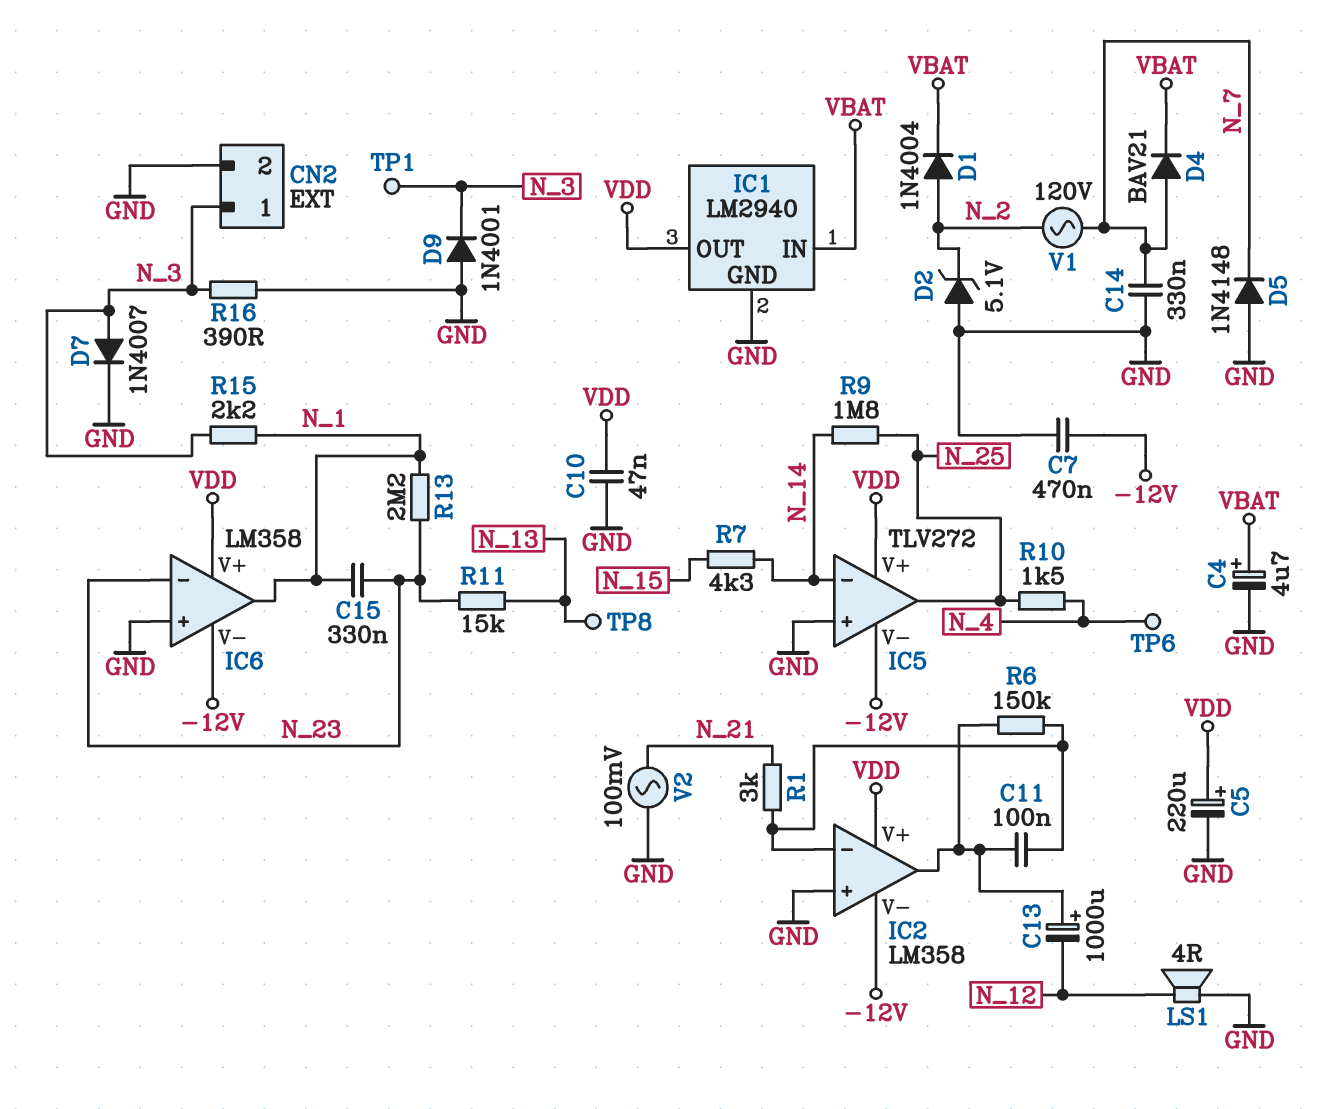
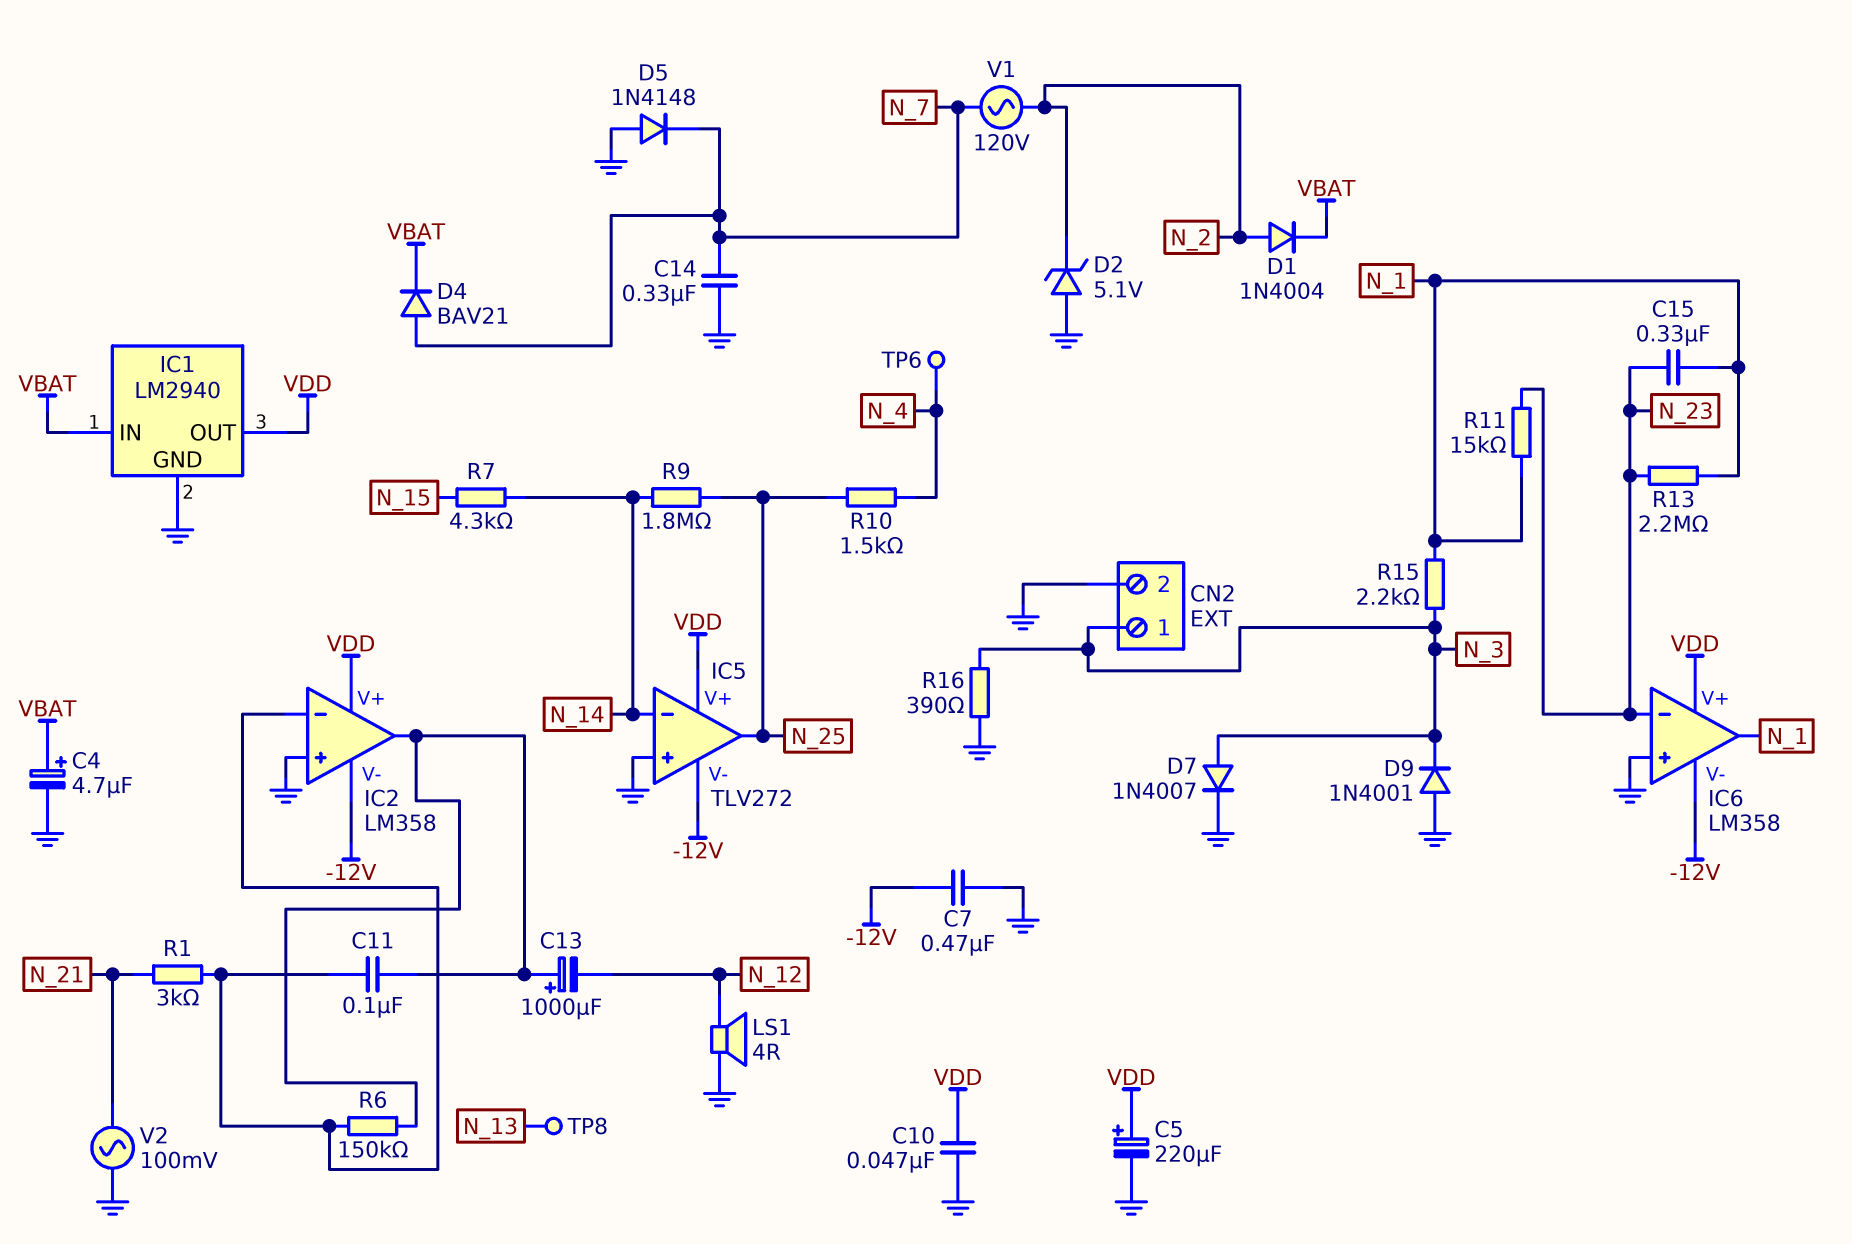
R11: 15k (N_13, N_23) -> 15k (N_1, N_23)
TP1: test point (N_3) -> none

